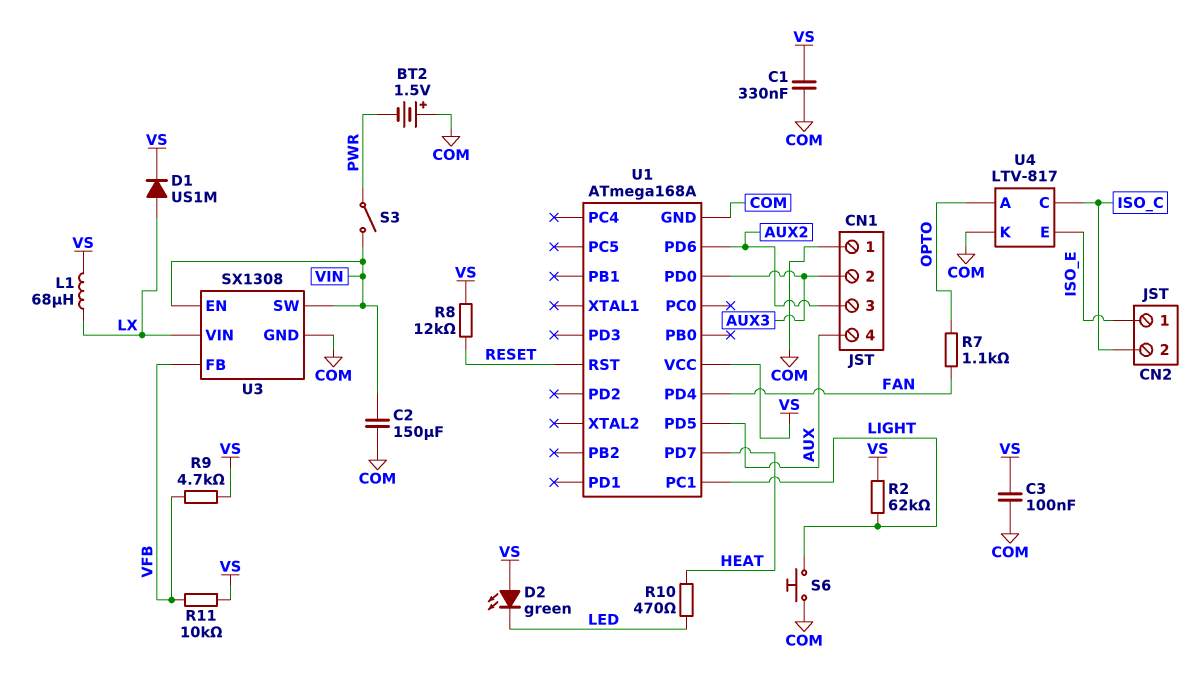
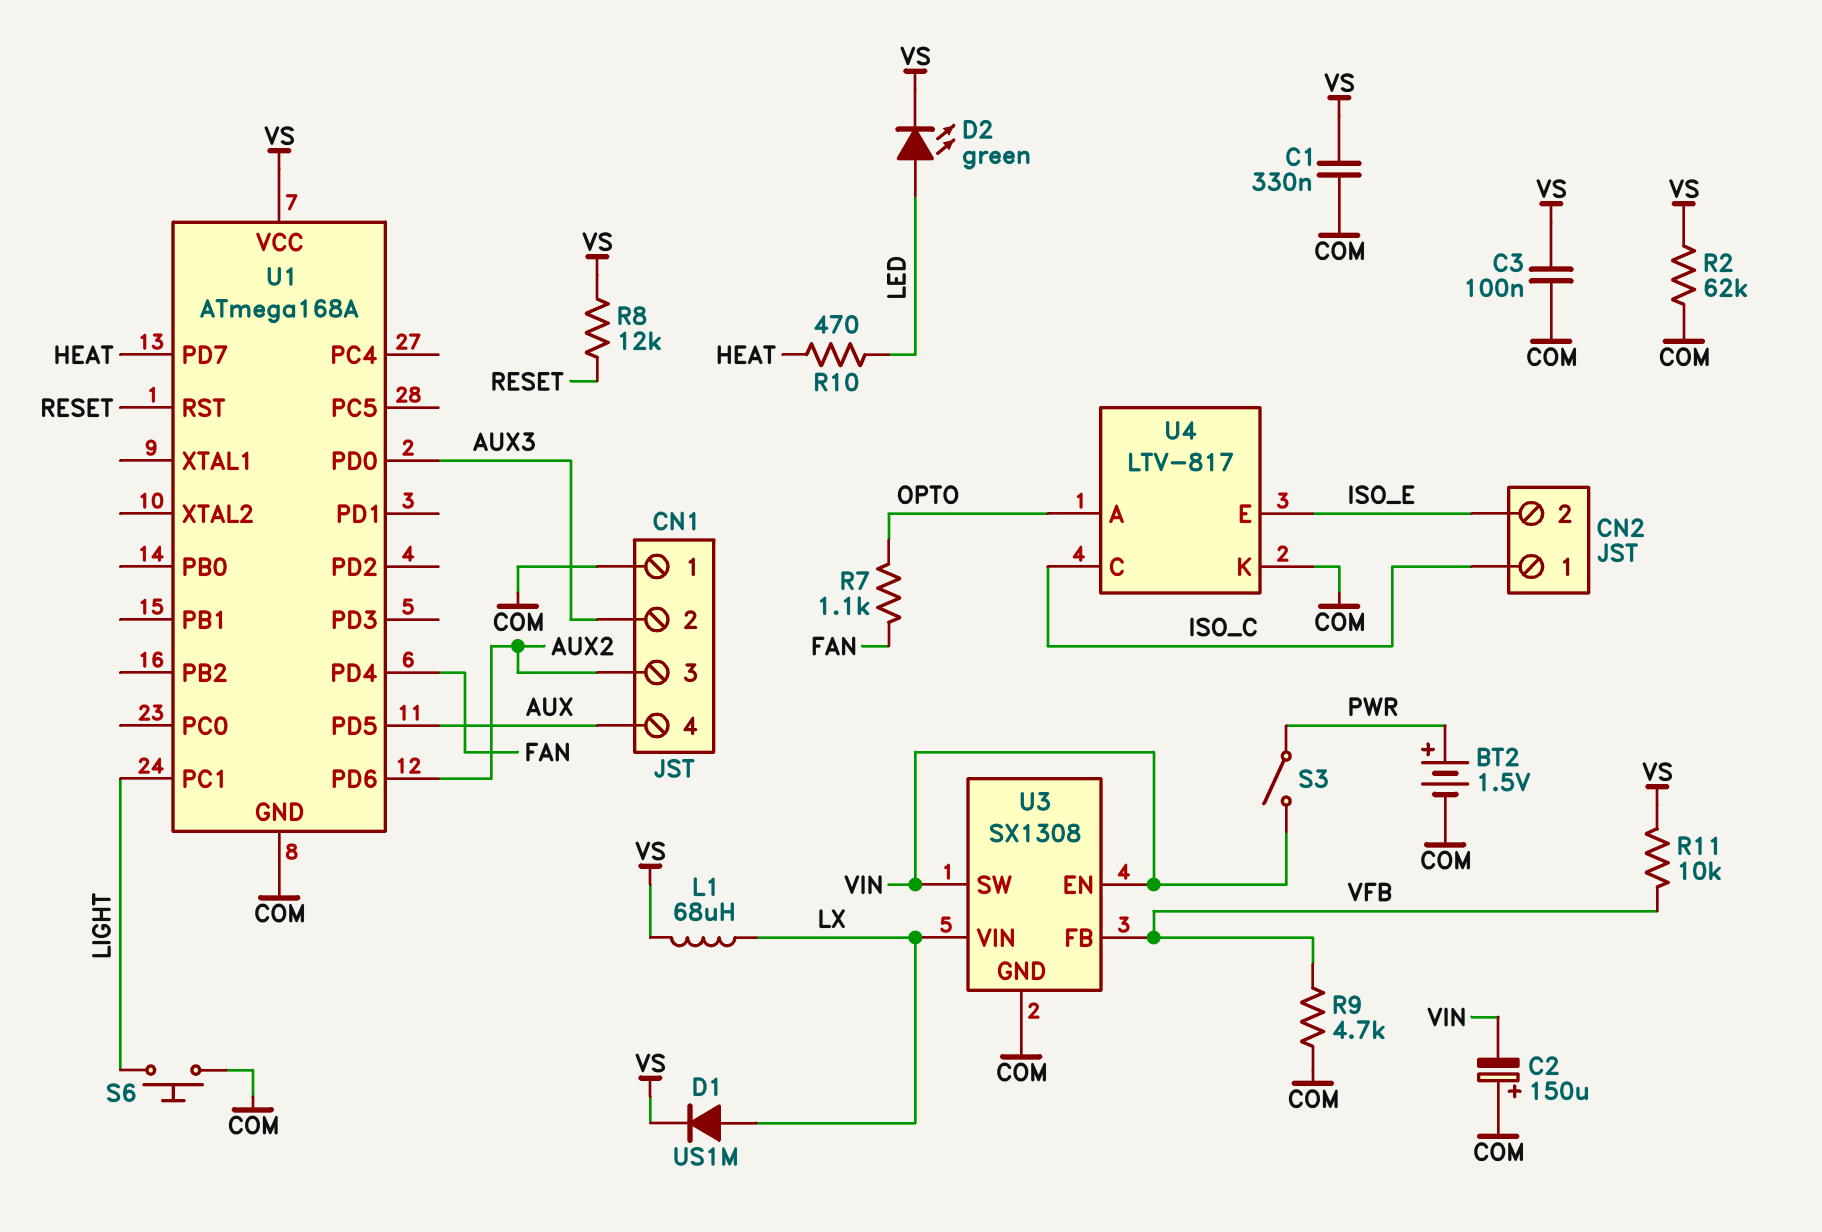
BT2: 1.5V (plus COM, minus PWR) -> 1.5V (plus PWR, minus COM)
C2: 150uF (COM, VIN) -> 150uF (plus COM, minus VIN)
CN2 pin 1: ISO_E -> ISO_C
CN2 pin 2: ISO_C -> ISO_E
D2: LED green (A VS, K LED) -> LED green (A LED, K VS)
R2: 62k (LIGHT, VS) -> 62k (COM, VS)
R9: 4.7k (VFB, VS) -> 4.7k (COM, VFB)

